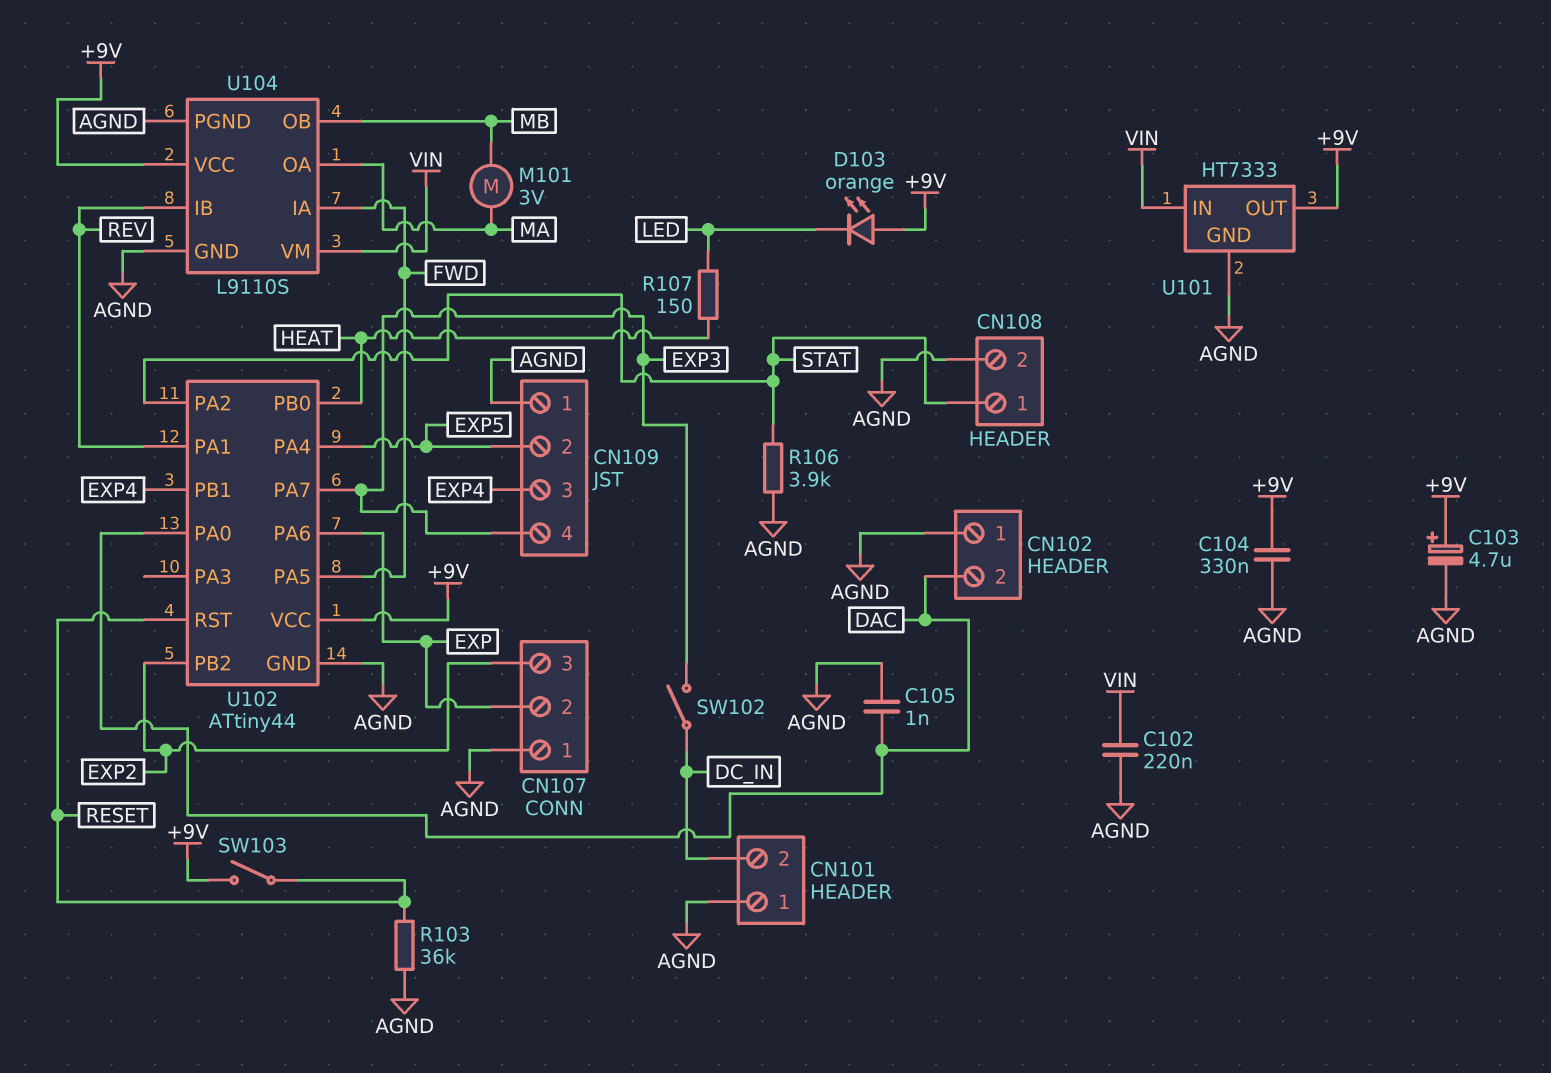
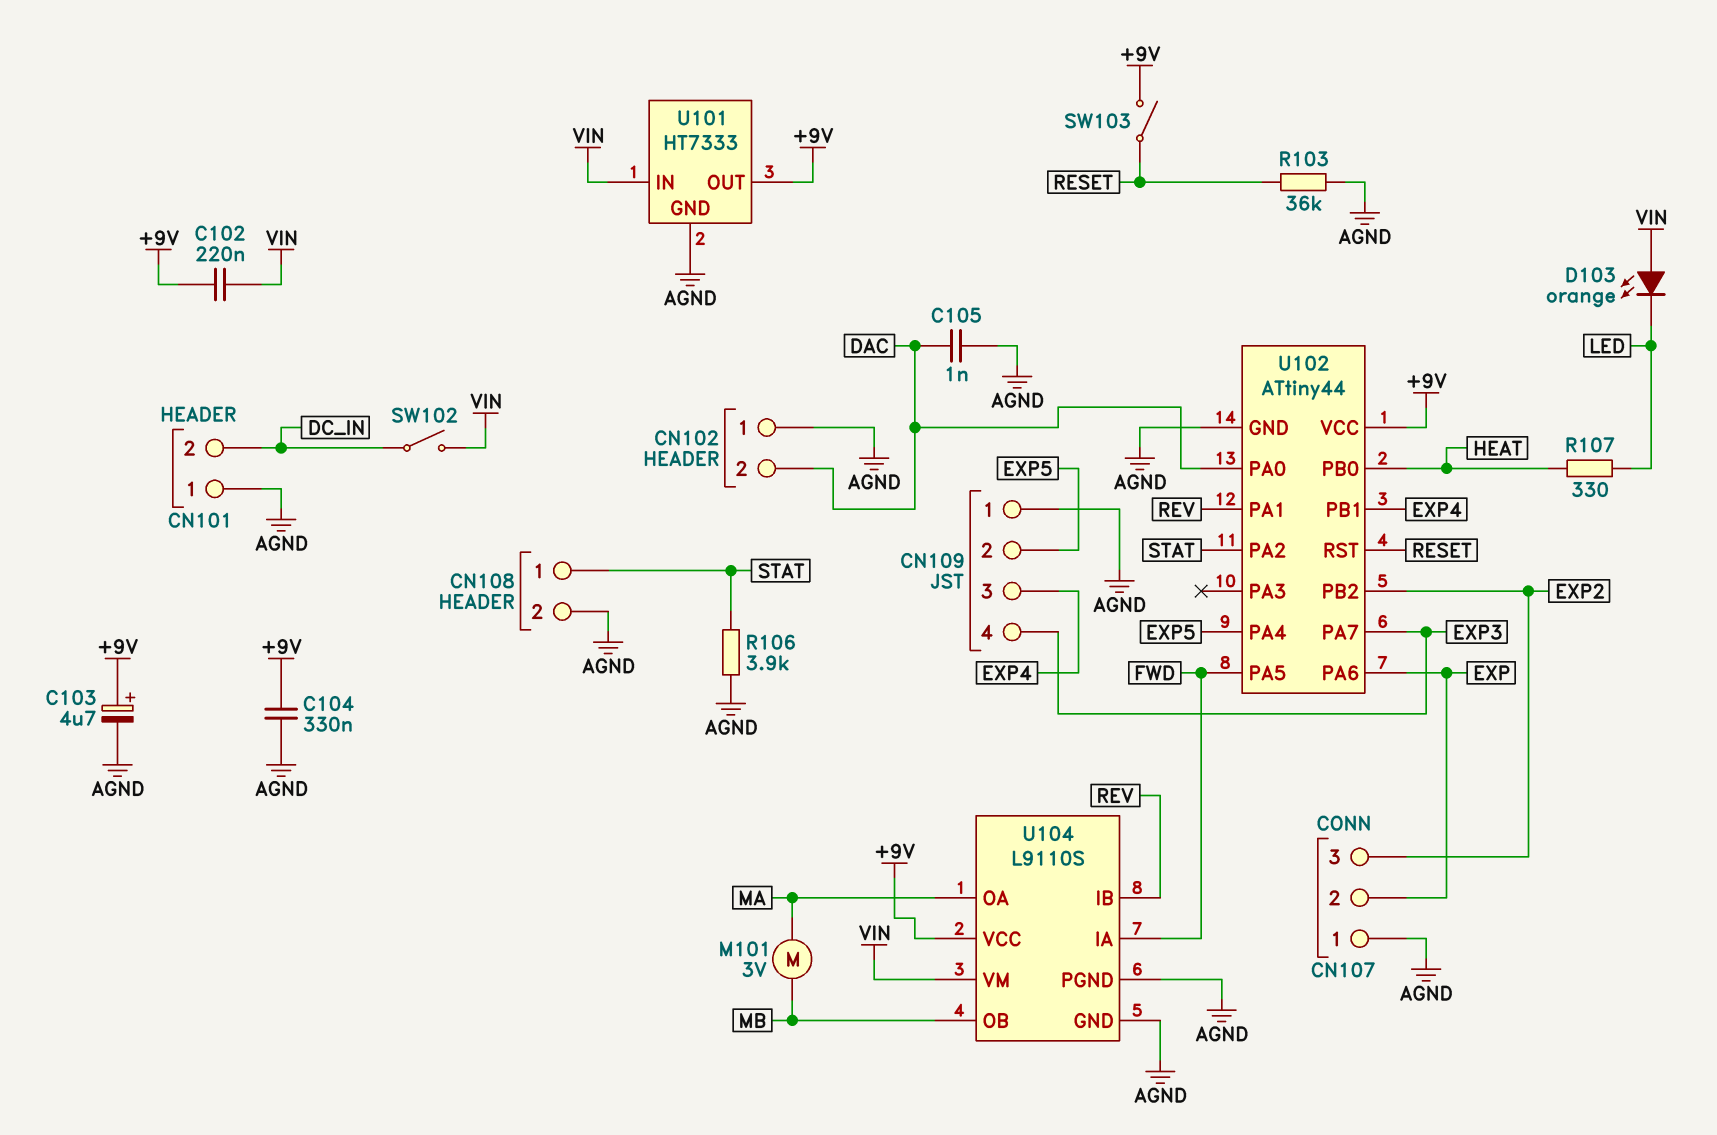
C102: 220nF (AGND, VIN) -> 220nF (+9V, VIN)
D103: LED orange (A +9V, K LED) -> LED orange (A VIN, K LED)
R107: 150 (HEAT, LED) -> 330 (HEAT, LED)
SW102: switch (DC_IN, EXP3) -> switch (DC_IN, VIN)

